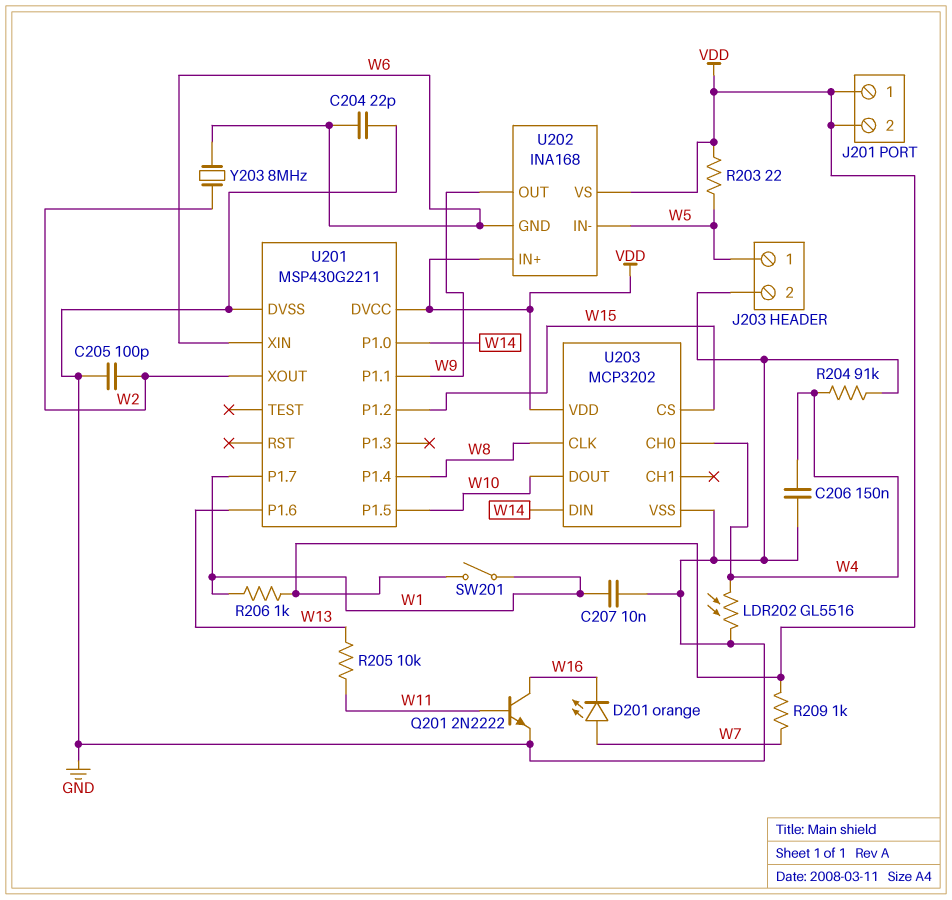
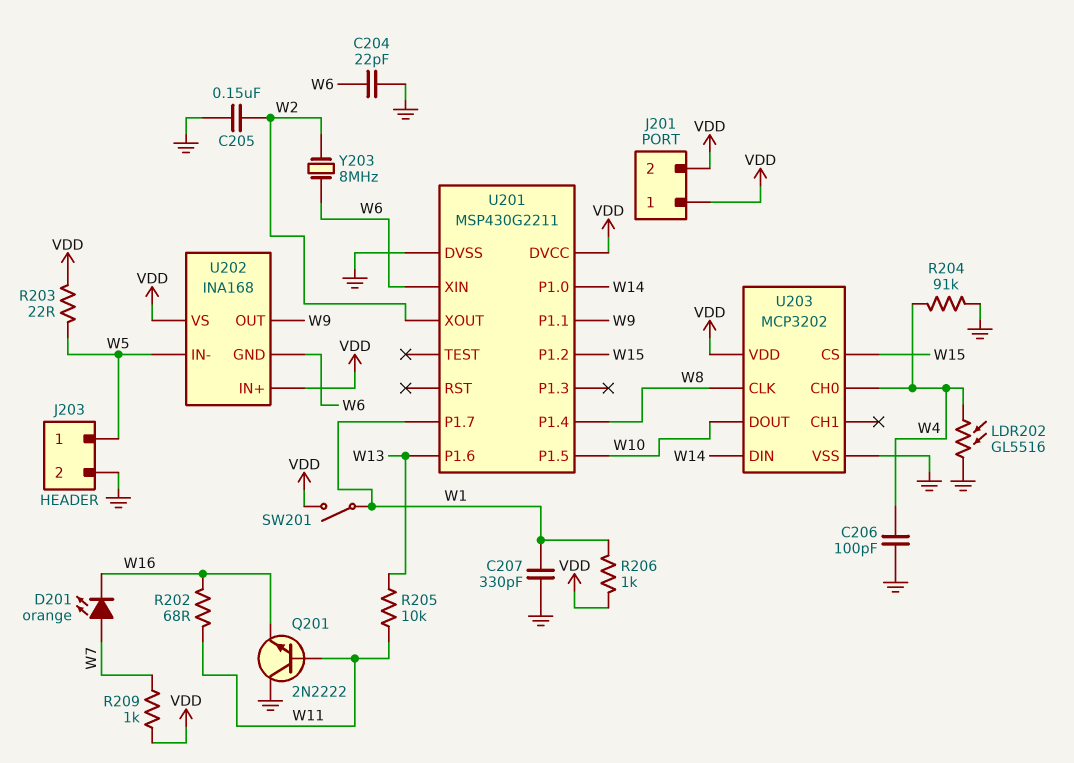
C205: 100pF (GND, W2) -> 150nF (GND, W2)
C206: 150nF (GND, W4) -> 100pF (GND, W4)
C207: 10nF (GND, W1) -> 330pF (GND, W1)
Q201: NPN 2N2222 (B W11, C W16, E GND) -> NPN 2N2222 (B W11, C GND, E W16)
R202: none -> 68 (W11, W16)

